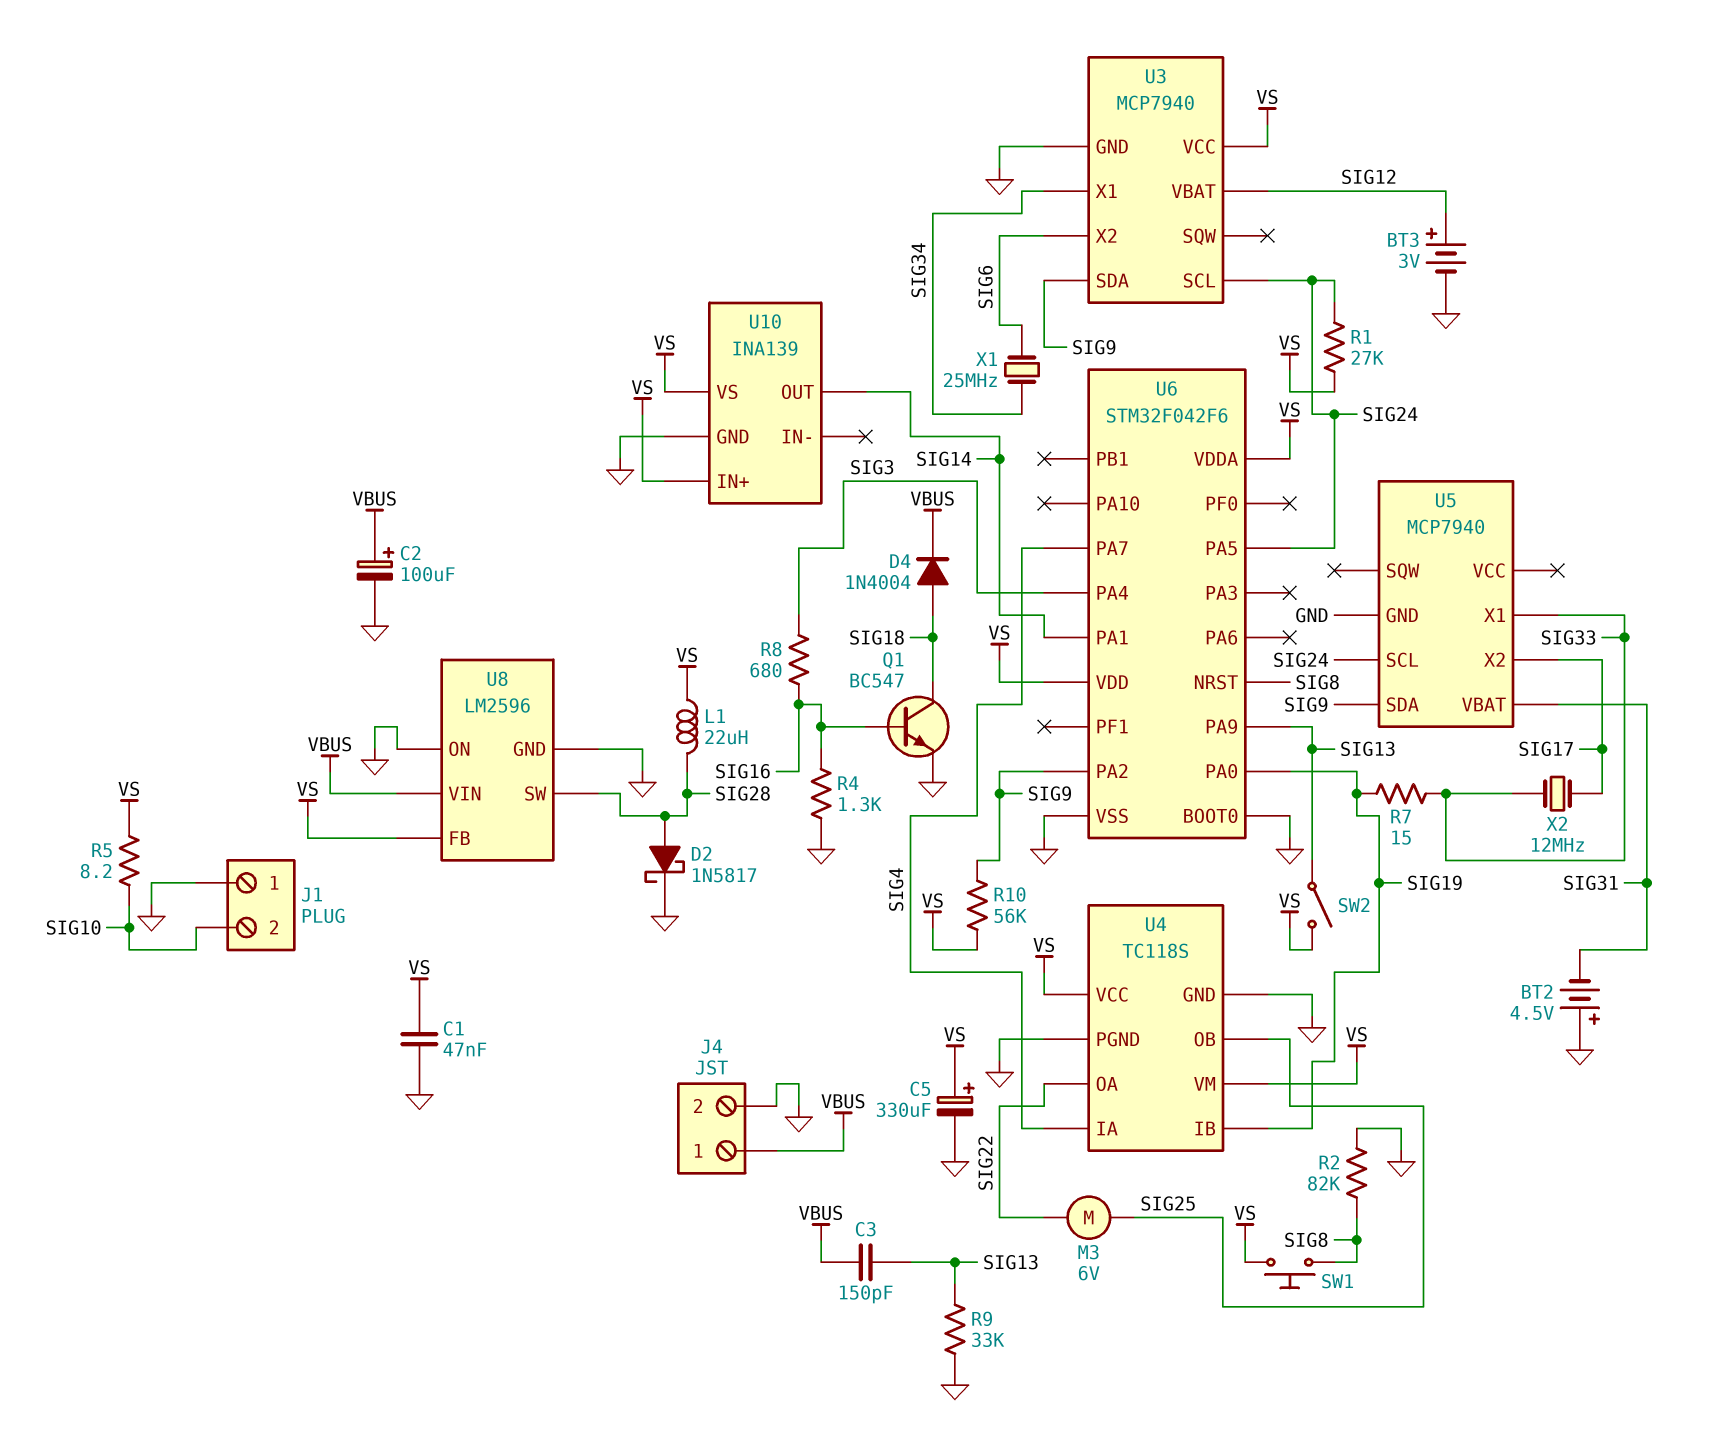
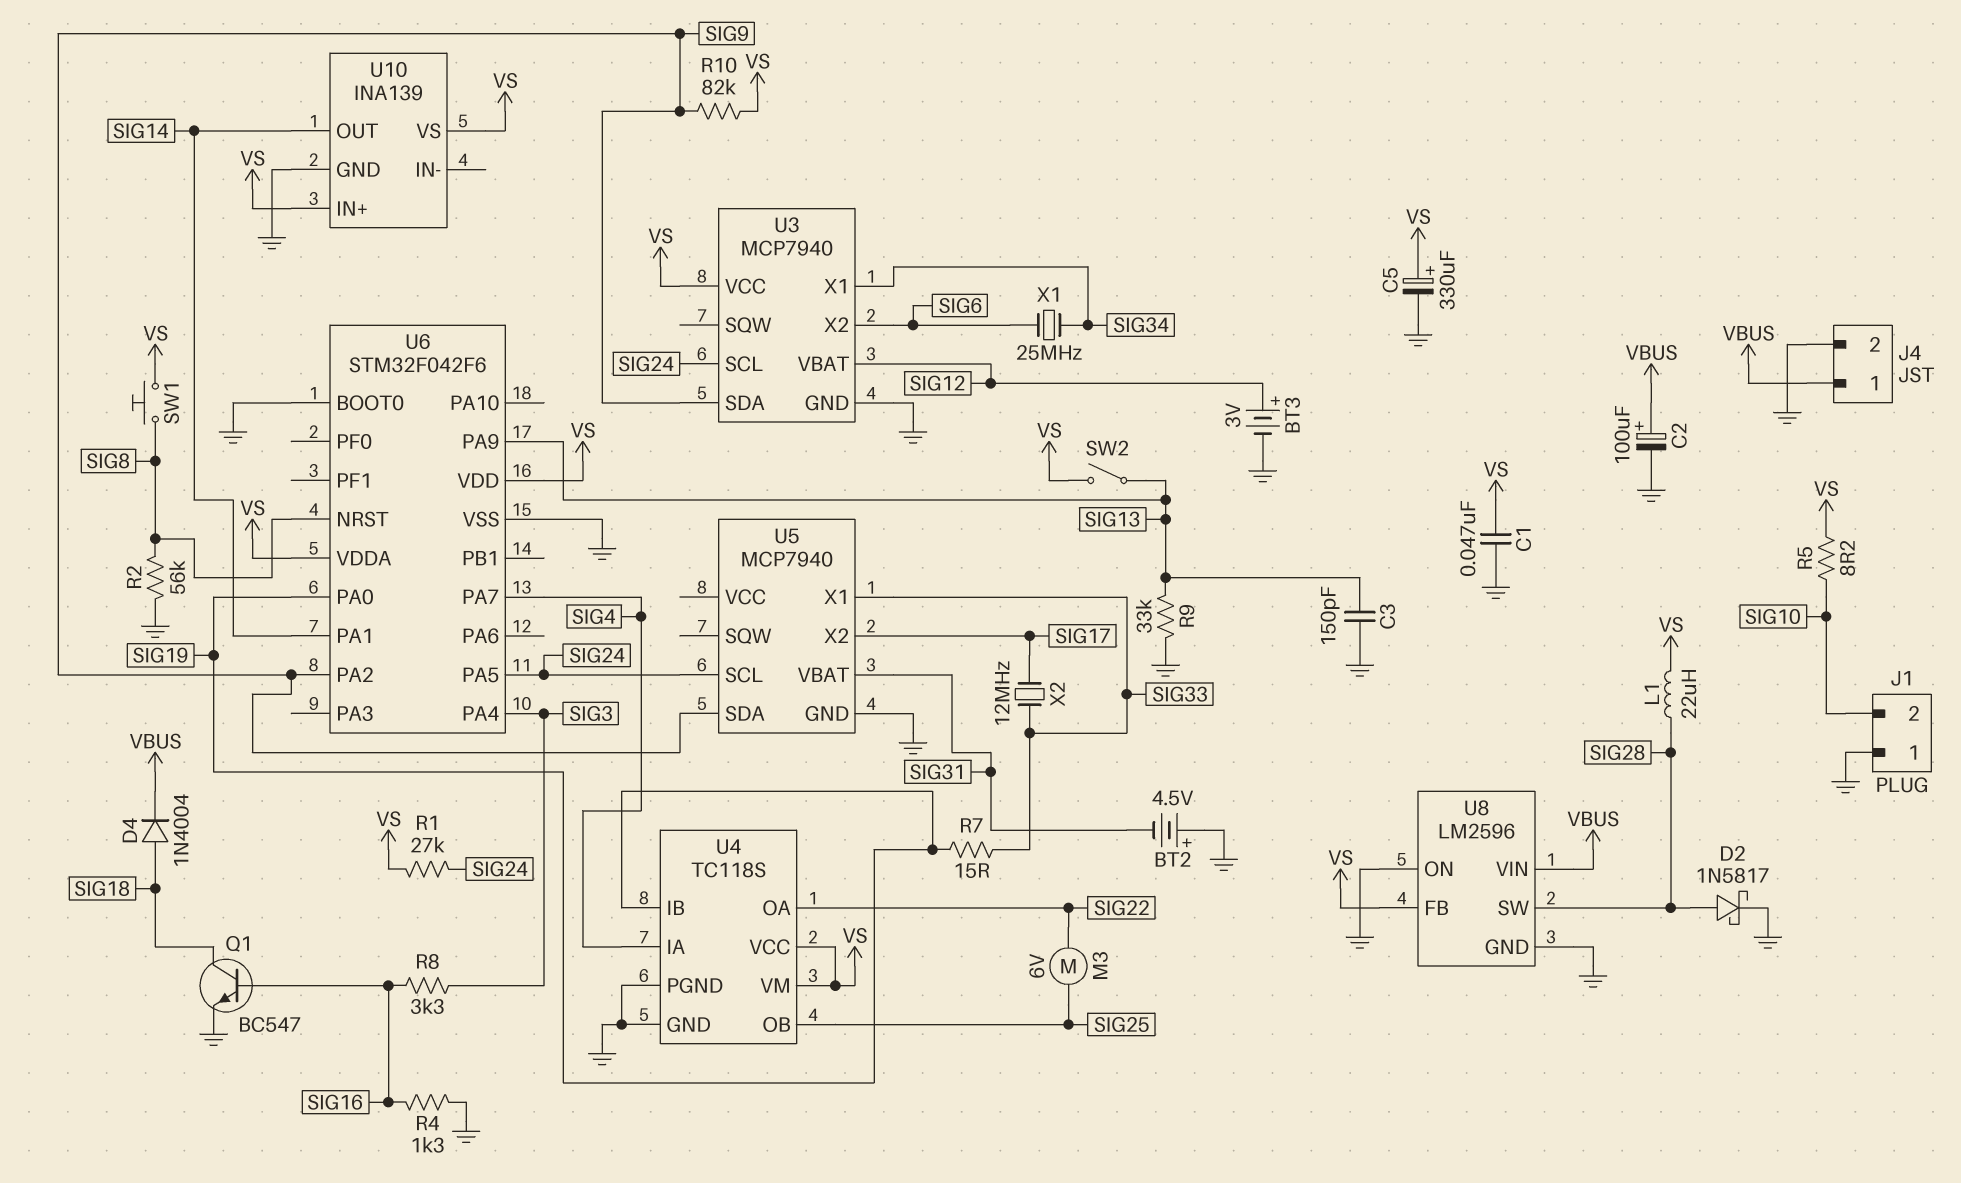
C3: 150pF (SIG13, VBUS) -> 150pF (GND, SIG13)
R2: 82k (GND, SIG8) -> 56k (GND, SIG8)
R8: 680 (SIG3, SIG16) -> 3.3k (SIG3, SIG16)
R10: 56k (SIG9, VS) -> 82k (SIG9, VS)

